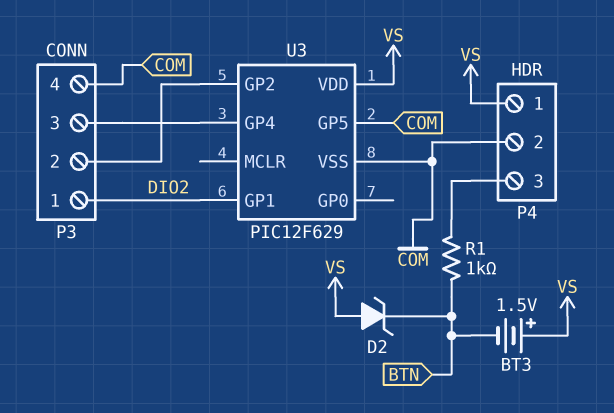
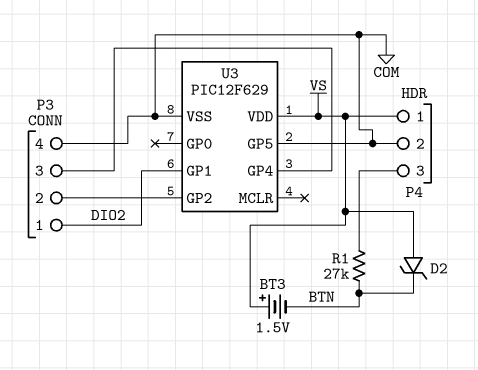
R1: 1k (BTN, P4/3) -> 27k (BTN, P4/3)

